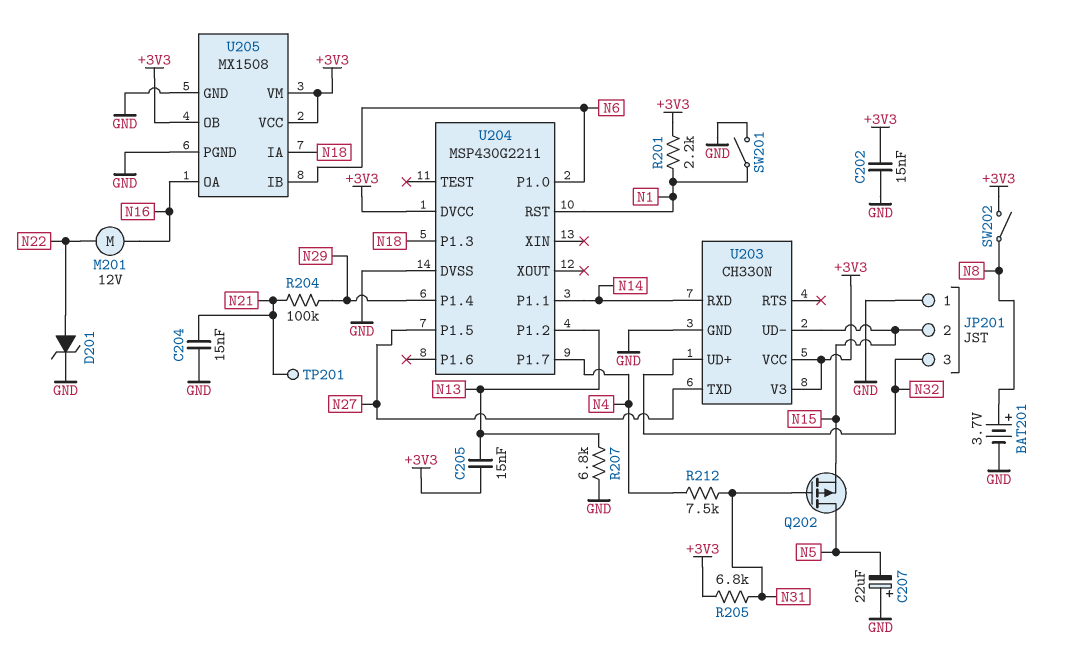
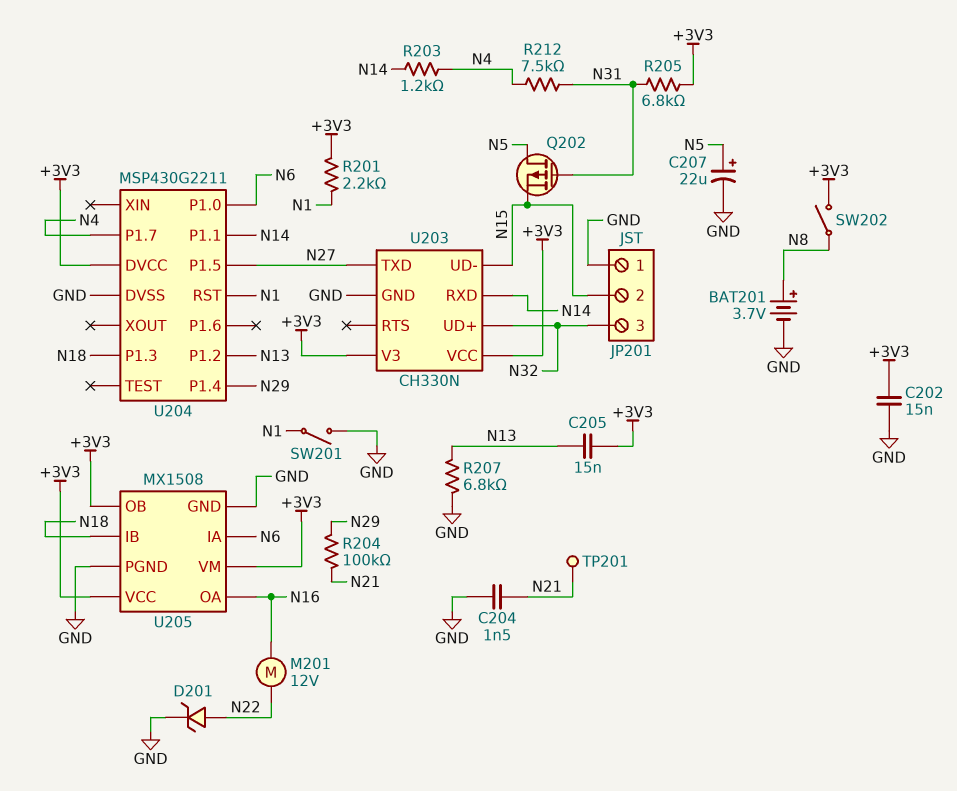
C204: 15nF (GND, N21) -> 1.5nF (GND, N21)
C207: 22uF (plus GND, minus N5) -> 22uF (plus N5, minus GND)
R203: none -> 1.2k (N4, N14)
U205 pin IA: N18 -> N6
U205 pin IB: N6 -> N18

